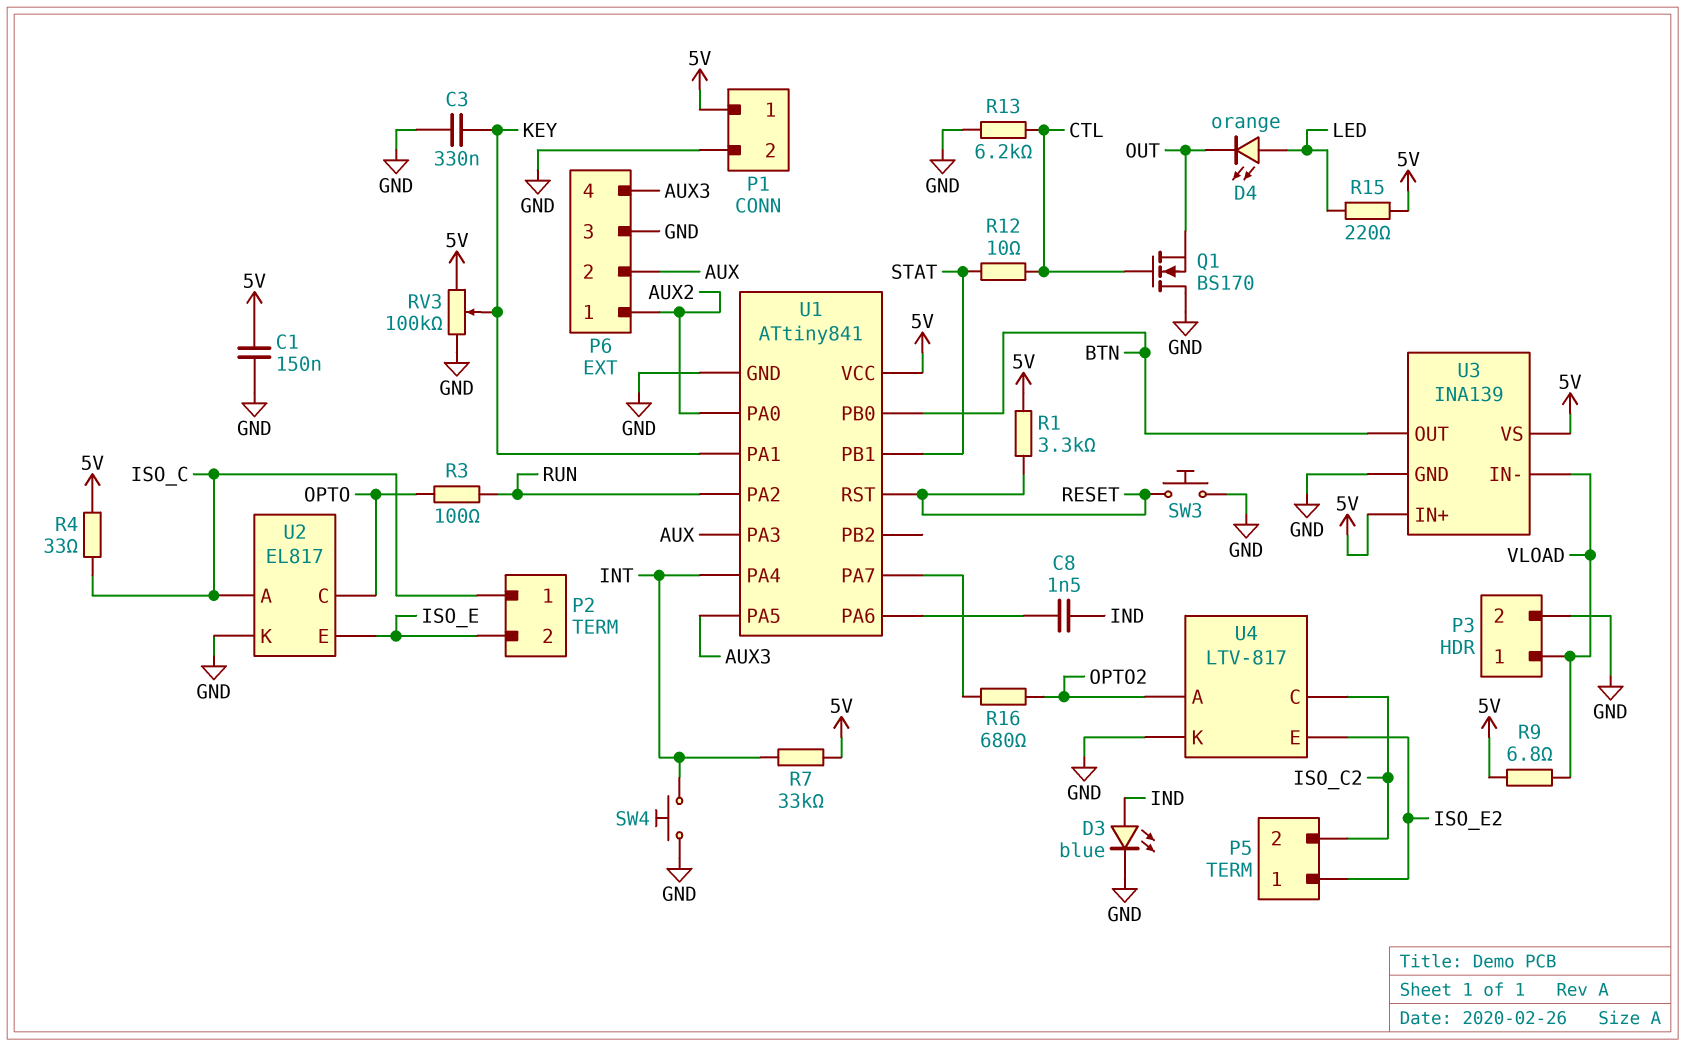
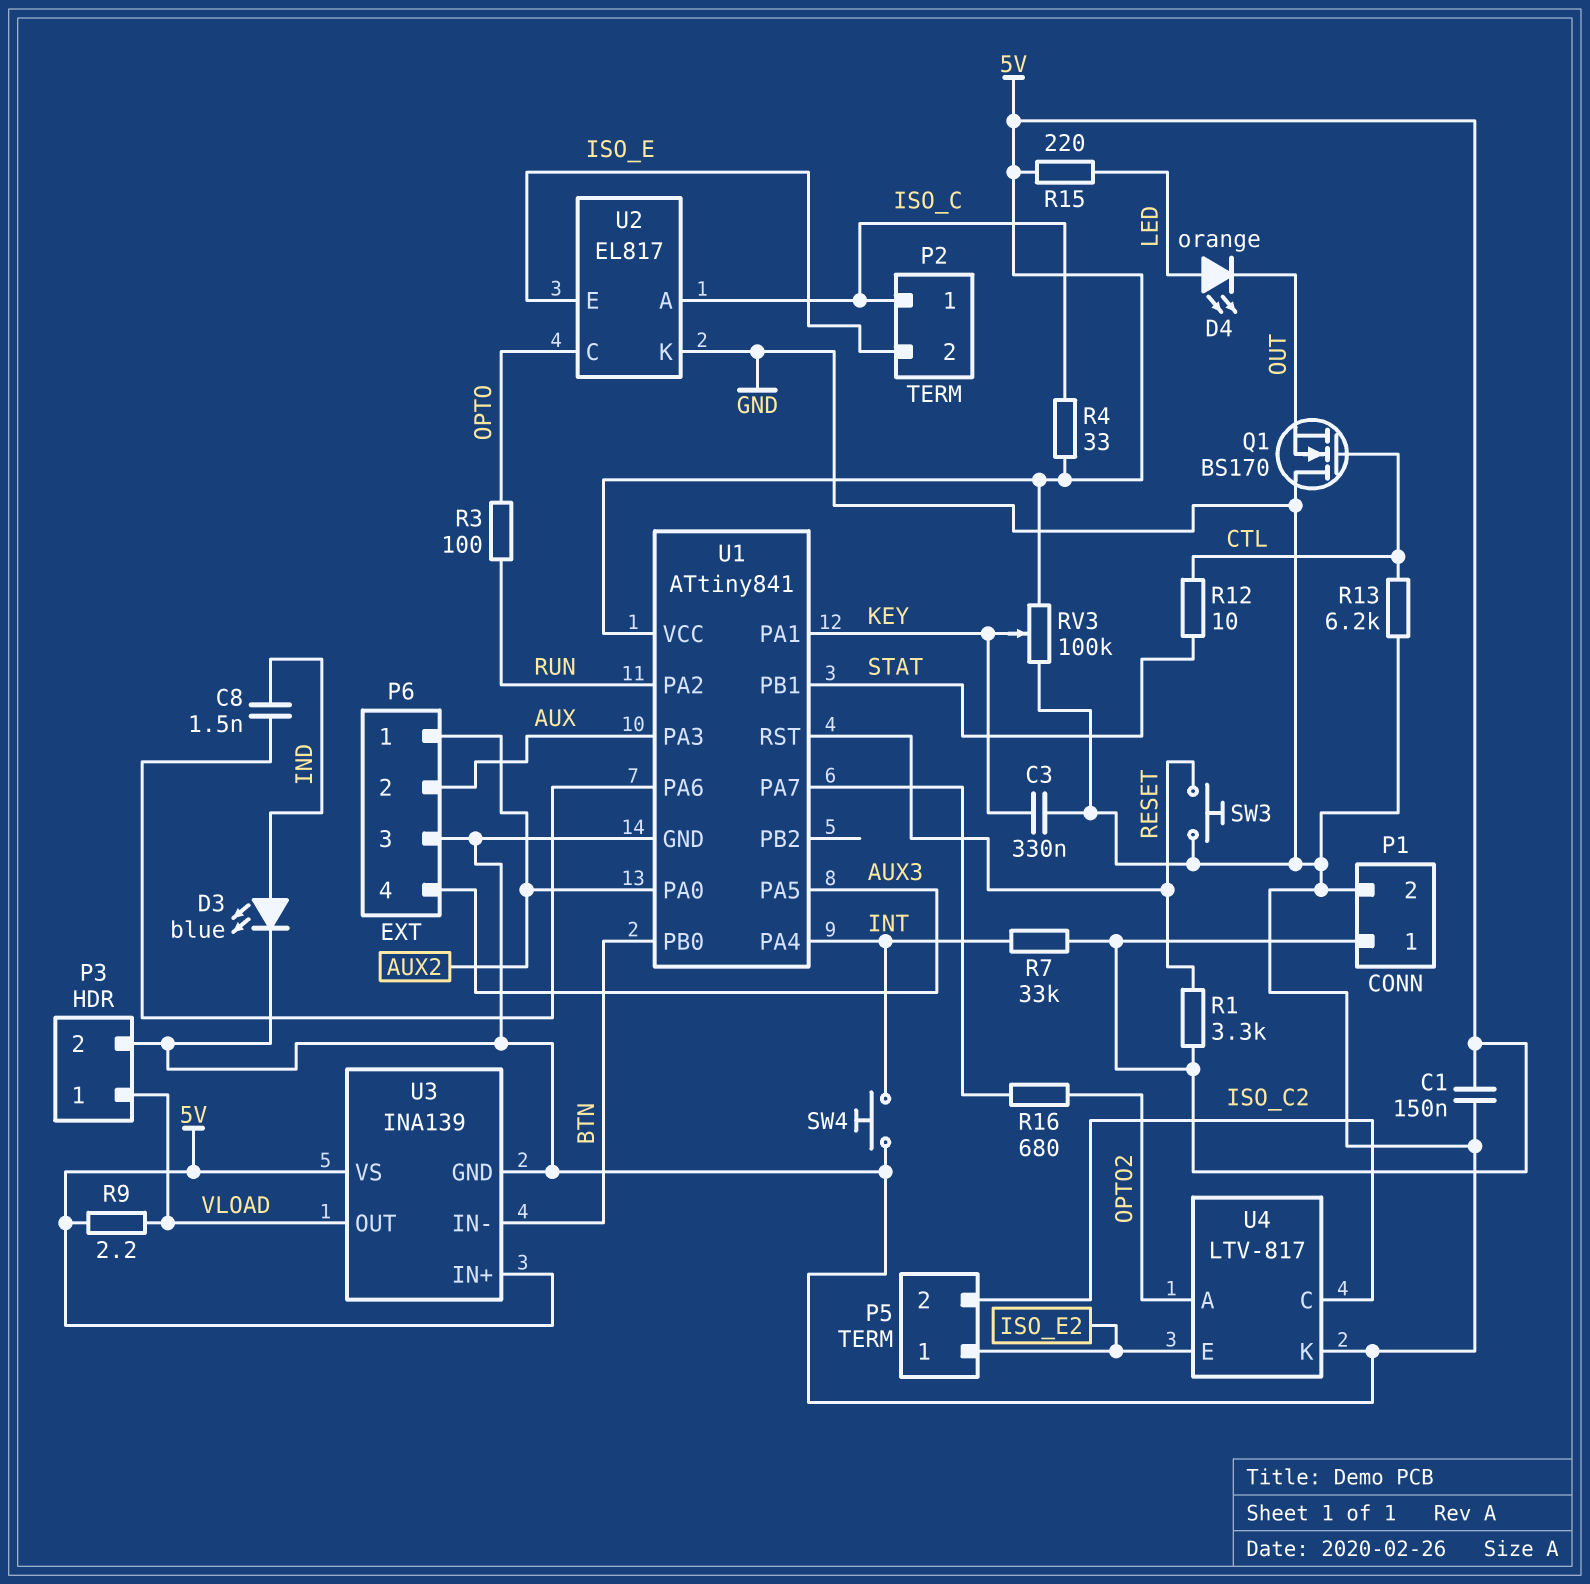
R9: 6.8 (5V, VLOAD) -> 2.2 (5V, VLOAD)
U3 pin IN-: VLOAD -> BTN
U3 pin OUT: BTN -> VLOAD

